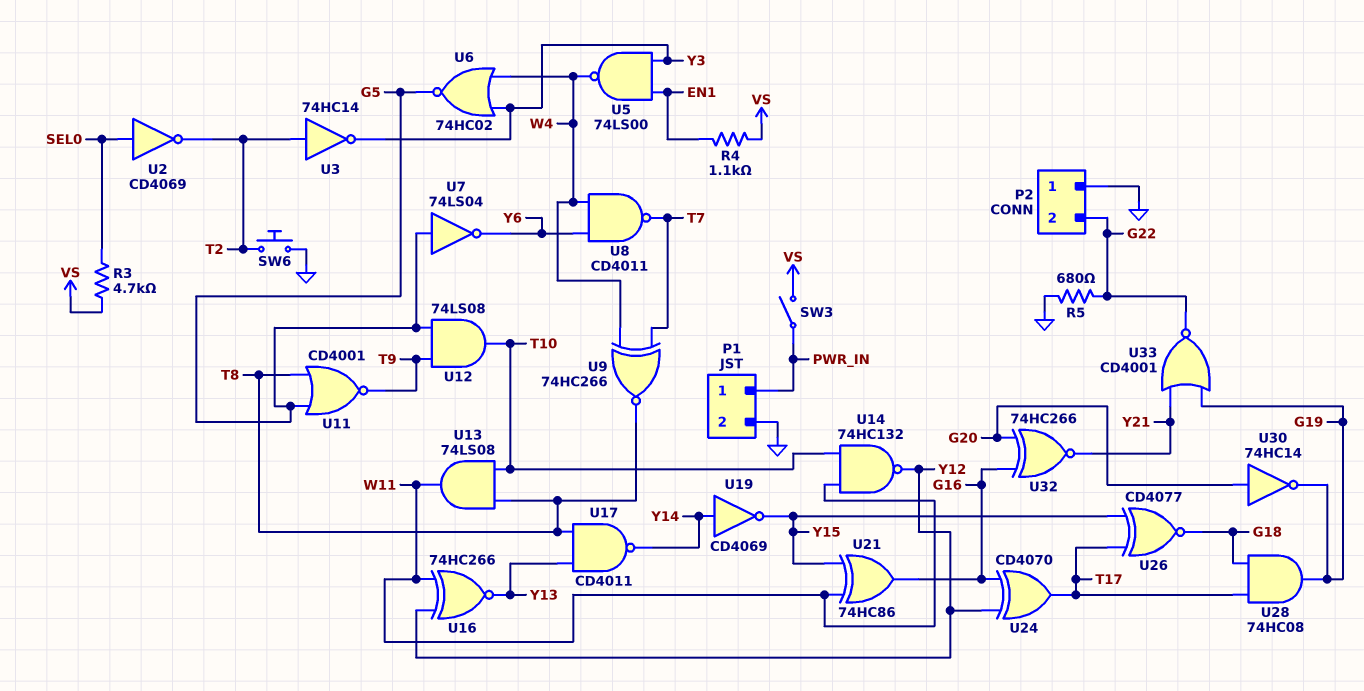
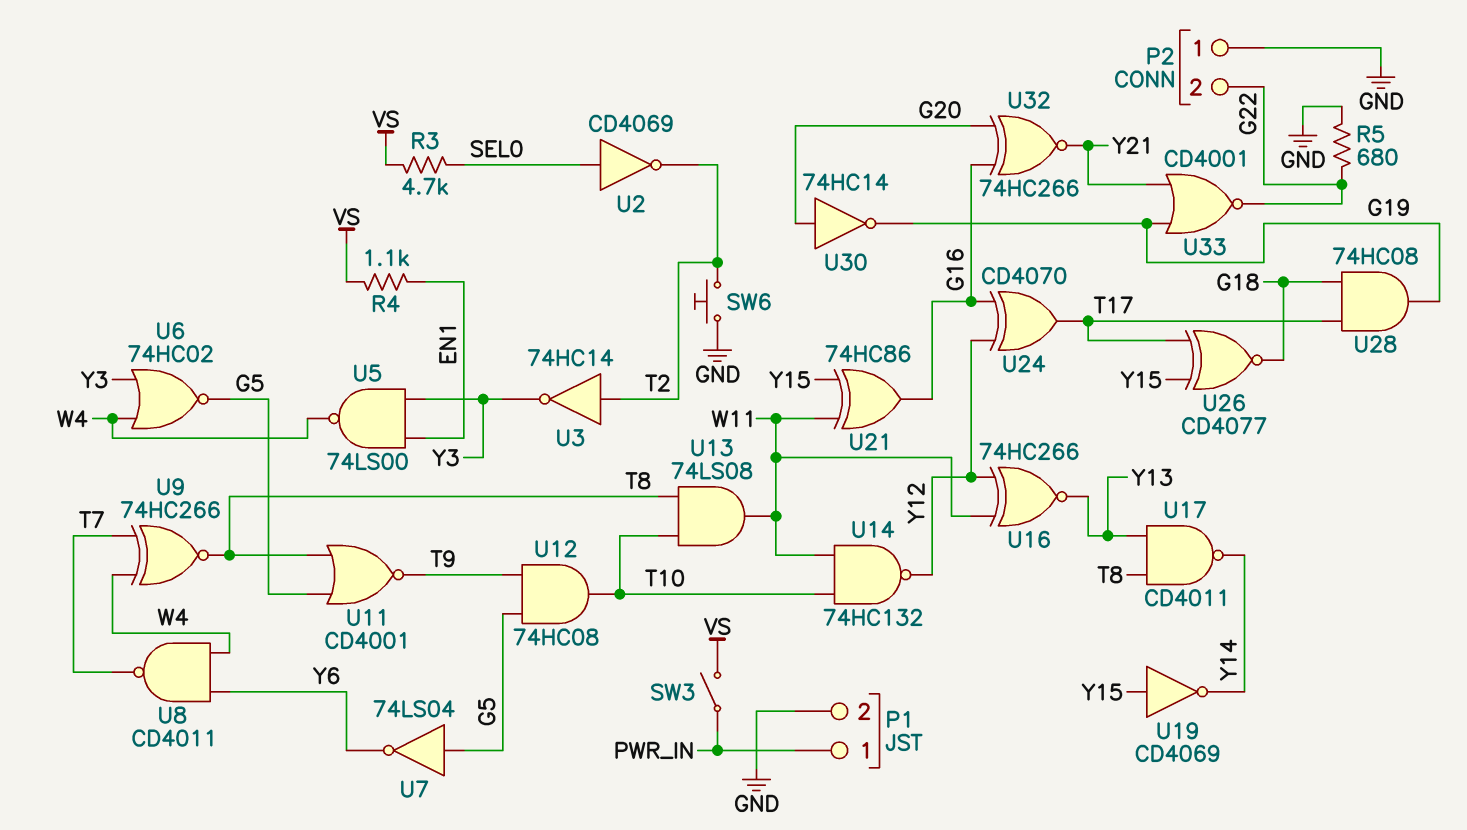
U12: AND 74LS08 (in G5, in T9, out T10) -> AND 74HC08 (in G5, in T9, out T10)
U19: NOT CD4069 (in Y14, out Y15) -> NOT CD4069 (in Y15, out Y14)

